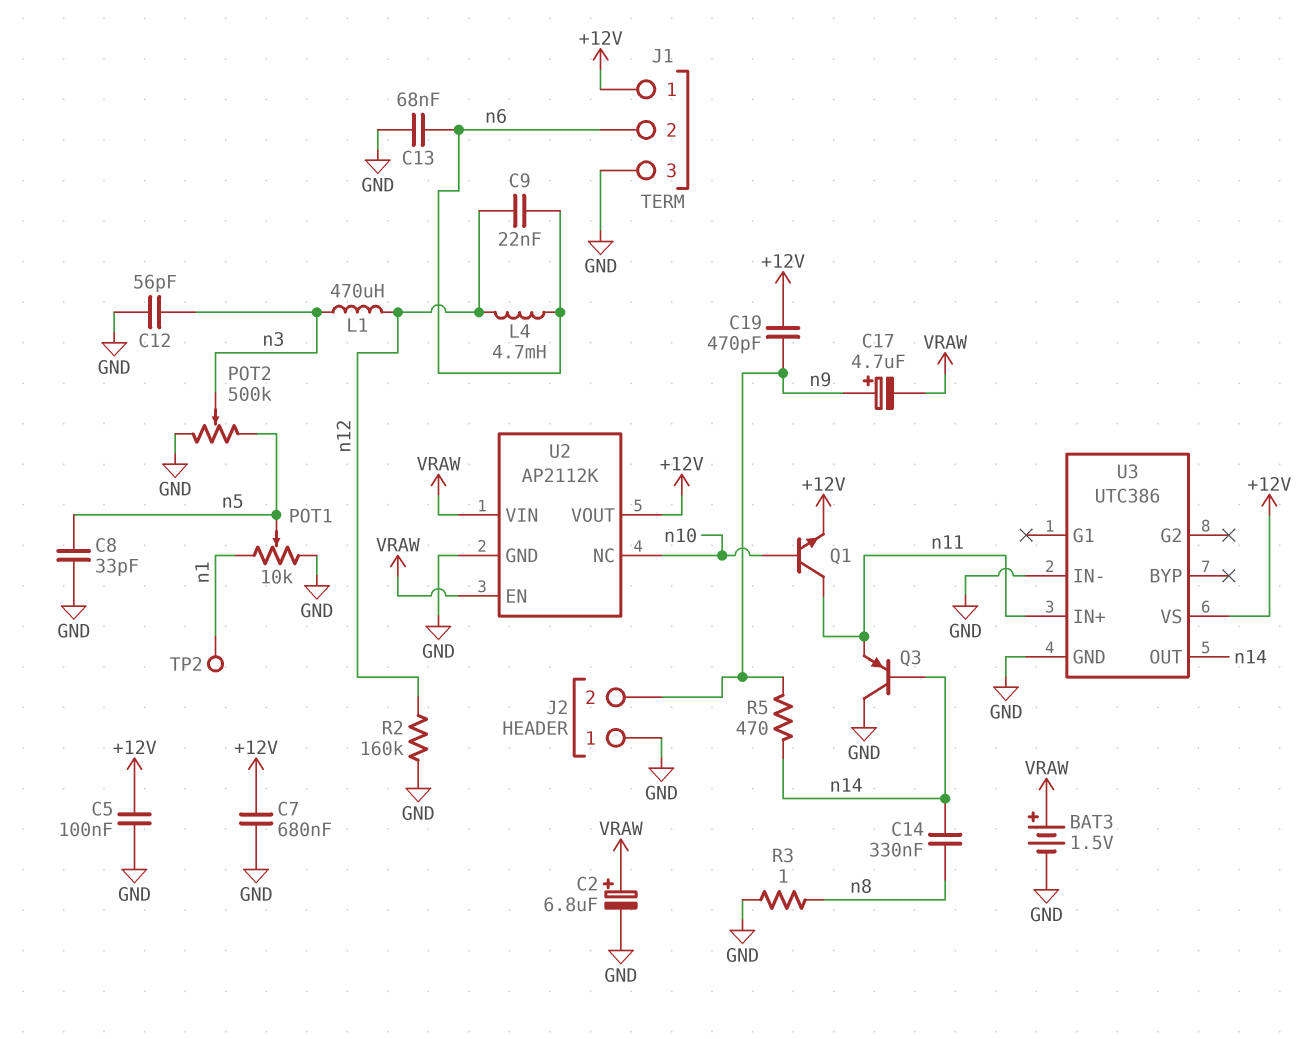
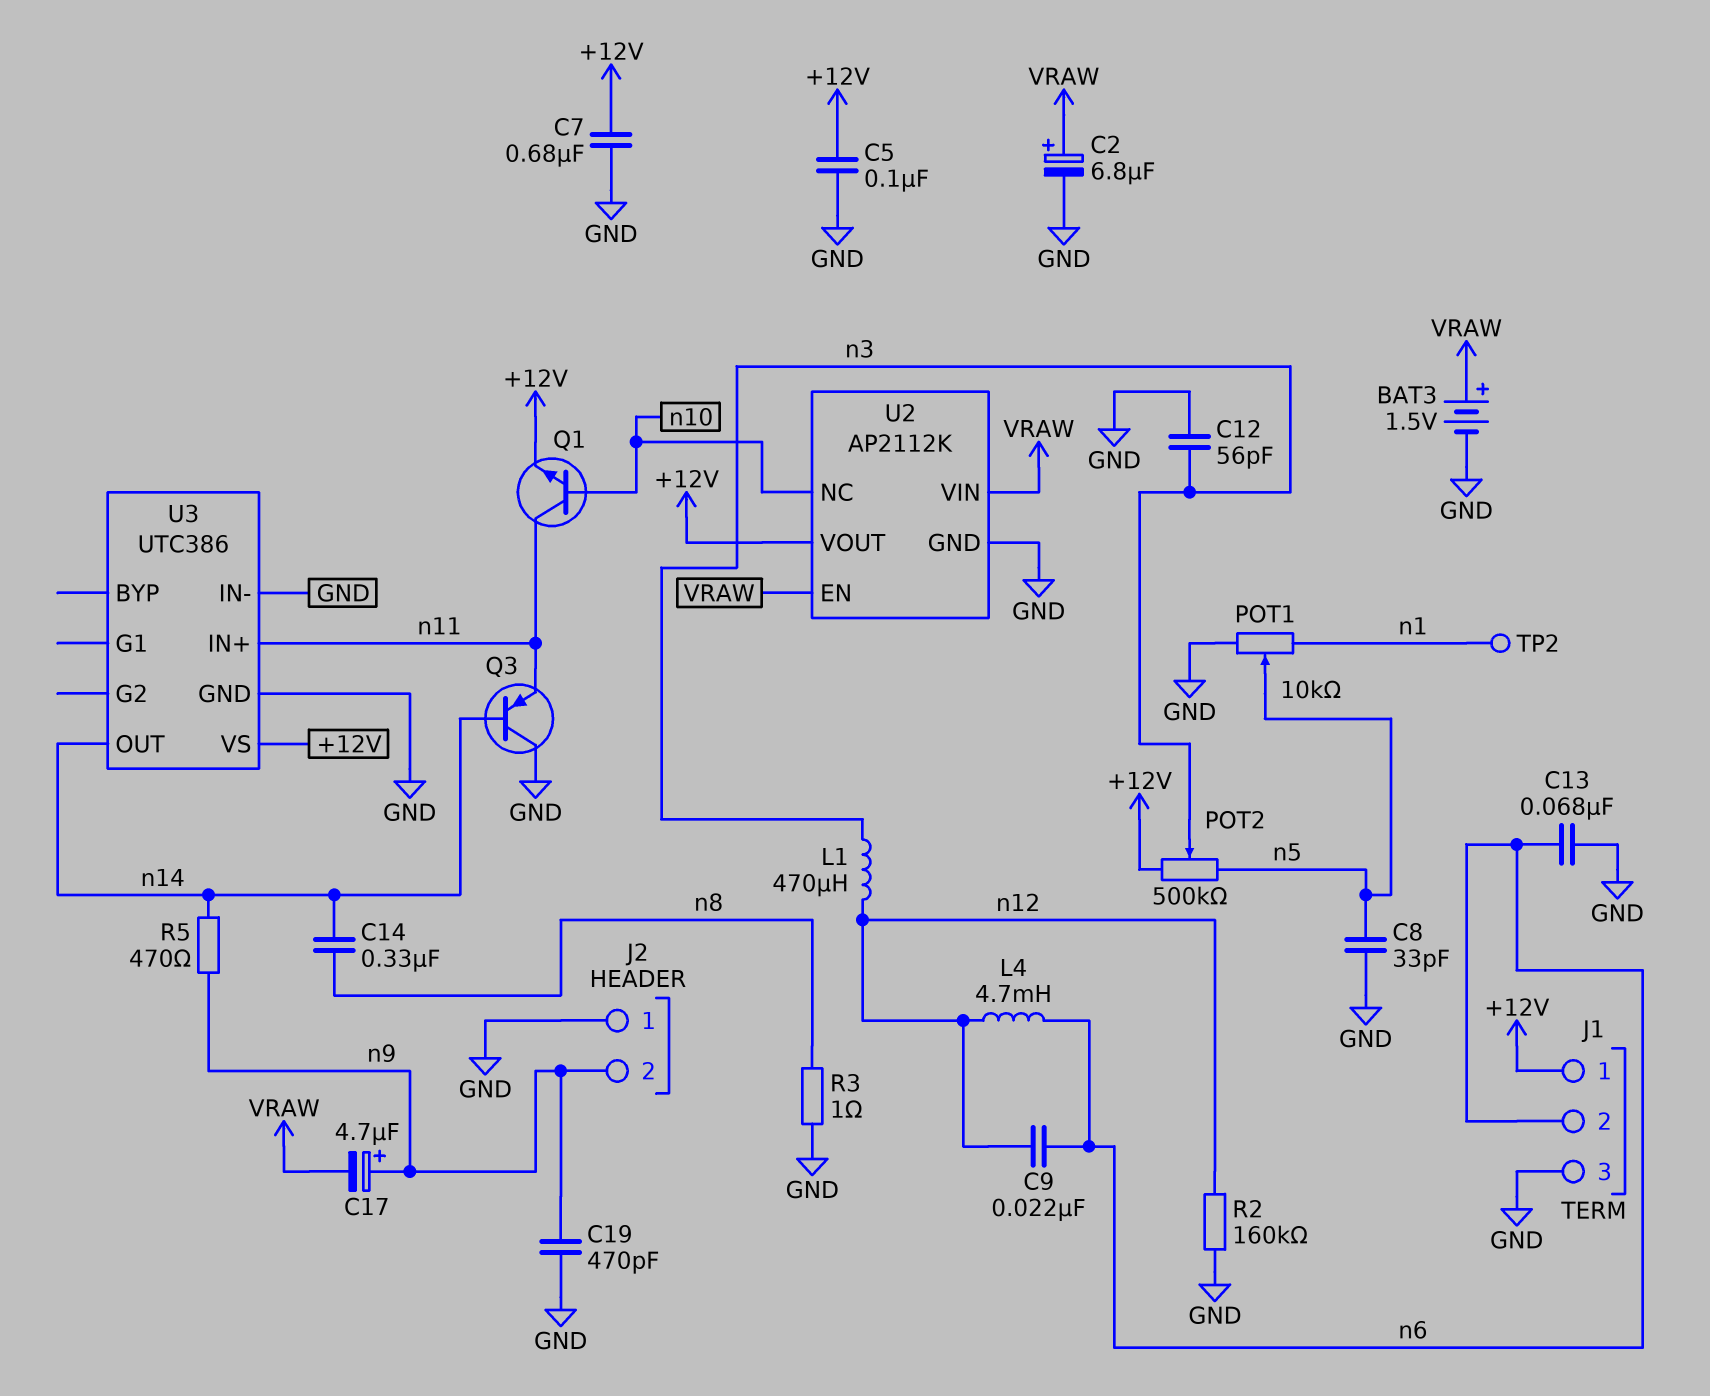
C19: 470pF (+12V, n9) -> 470pF (GND, n9)
POT2: 500k (GND, n5, wiper n3) -> 500k (+12V, n5, wiper n3)

